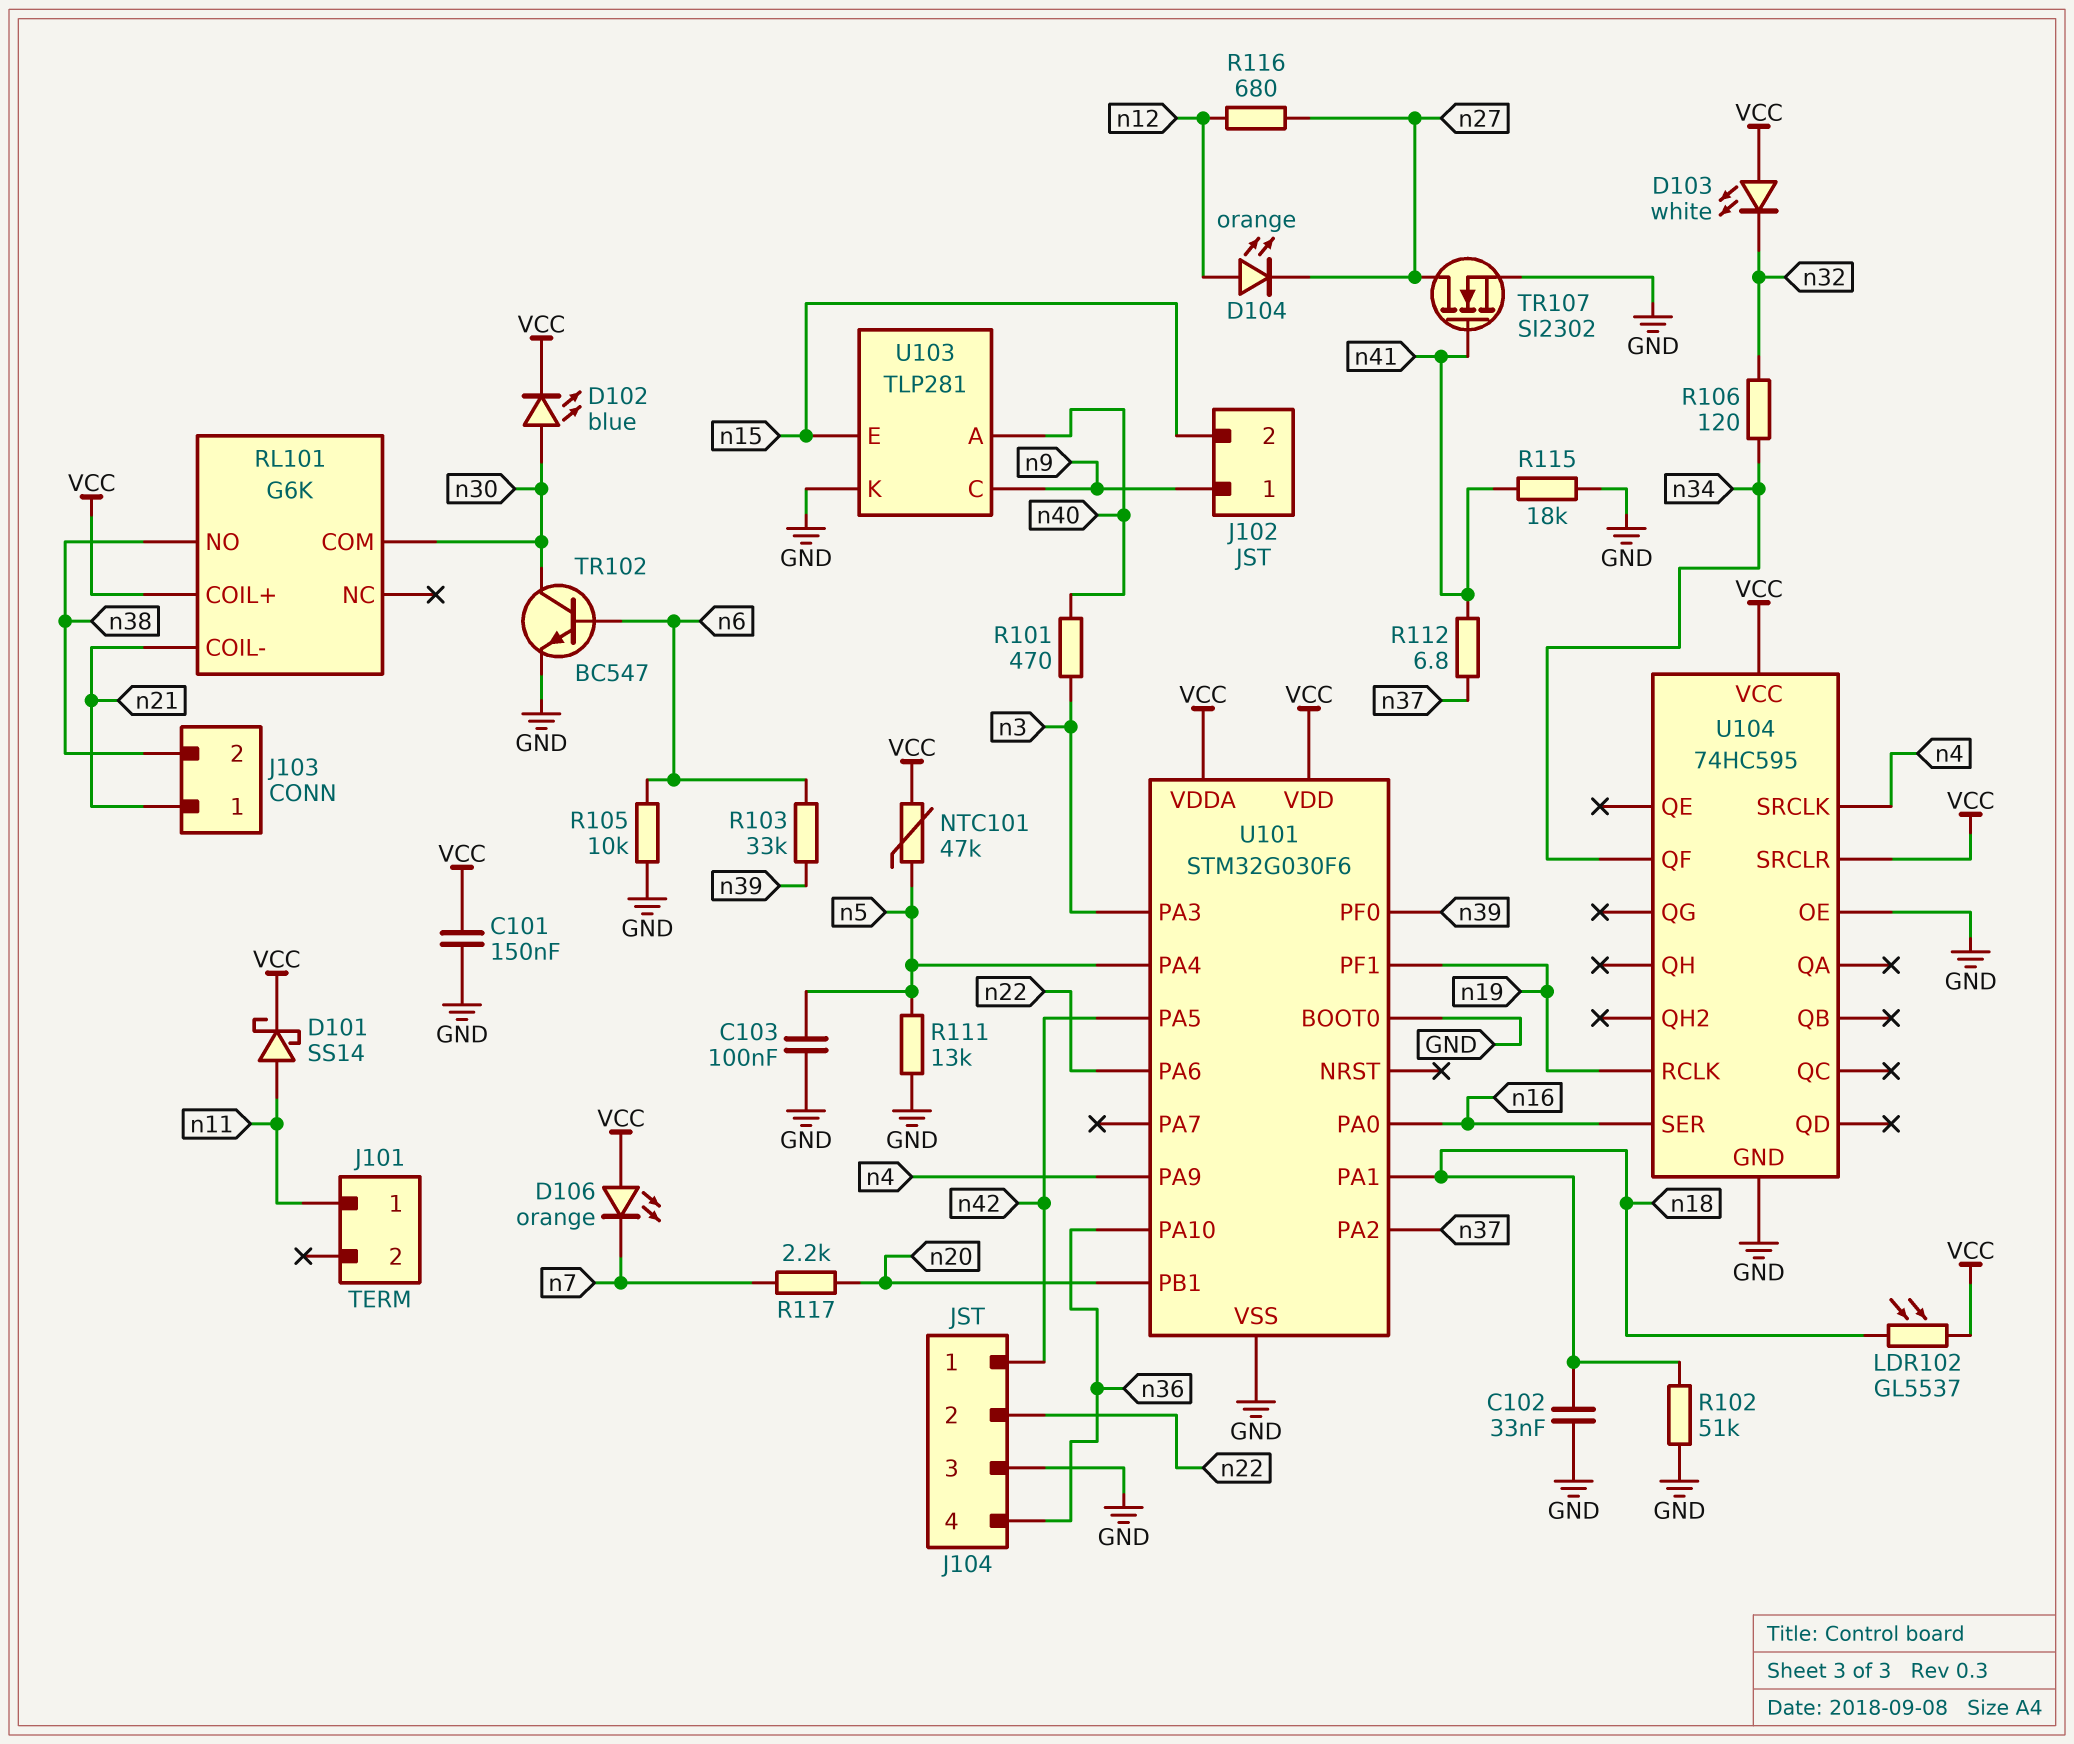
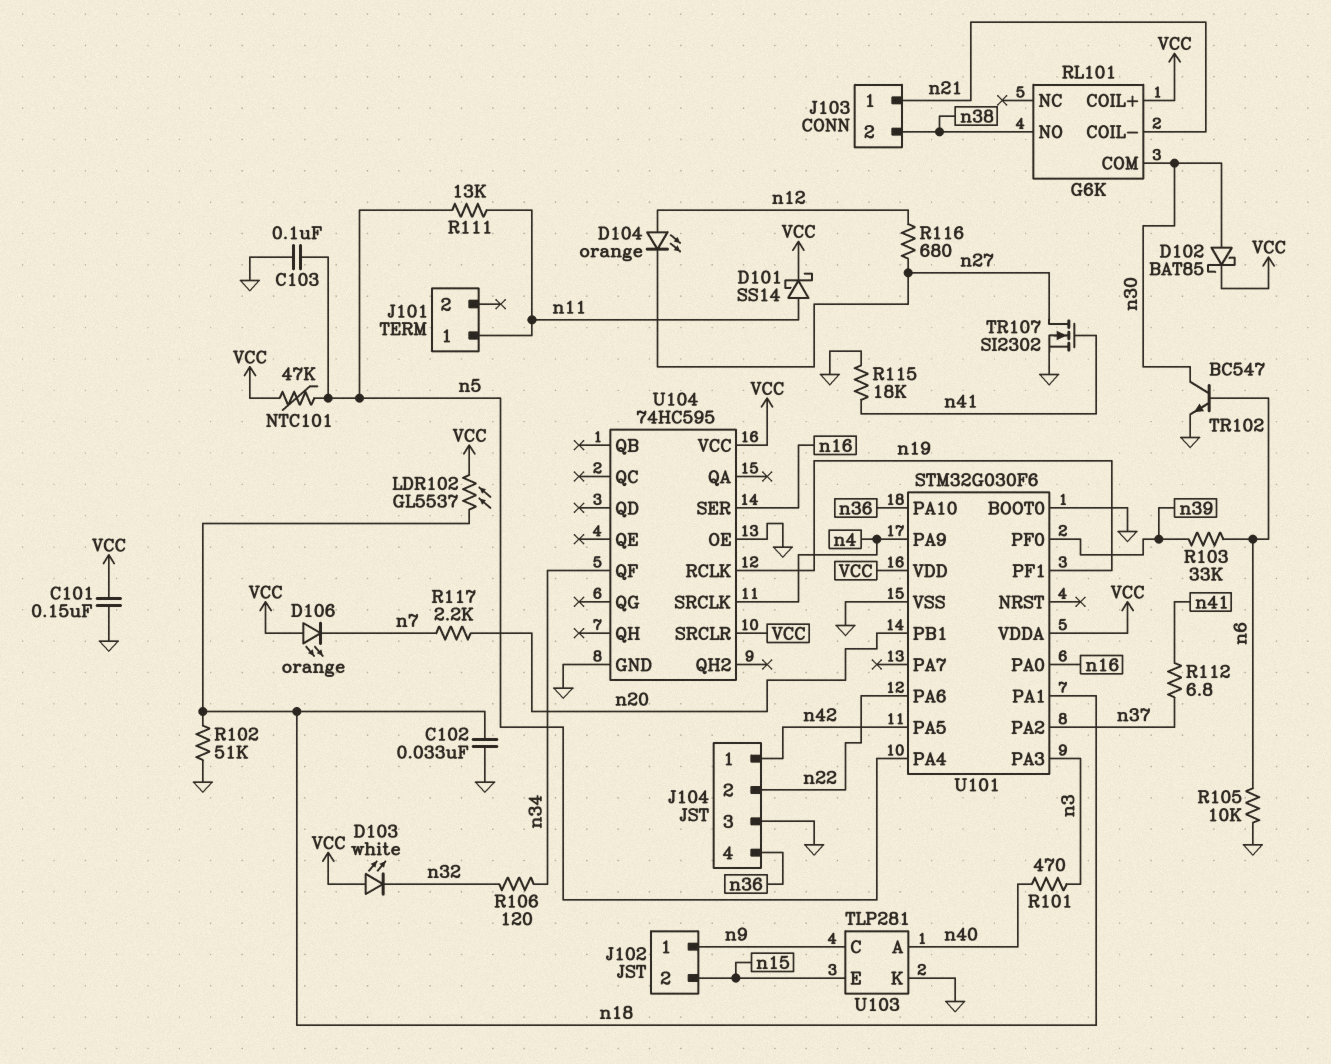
D102: LED blue (A n30, K VCC) -> schottky BAT85 (A n30, K VCC)
R111: 13k (GND, n5) -> 13k (n5, n11)

